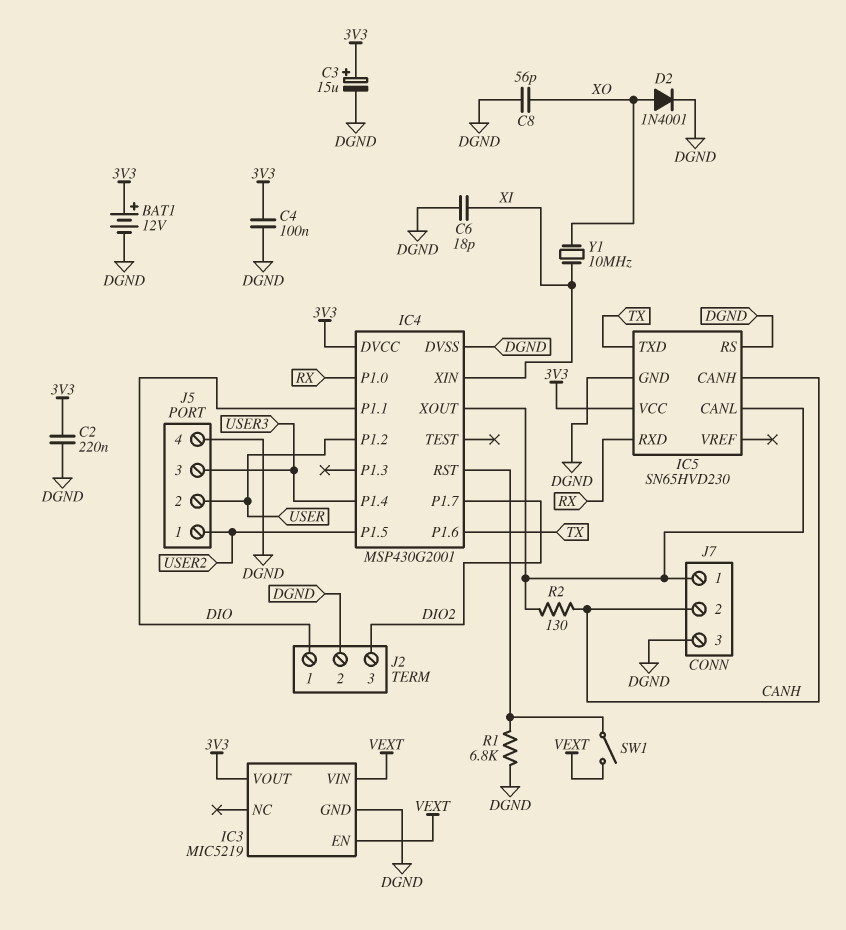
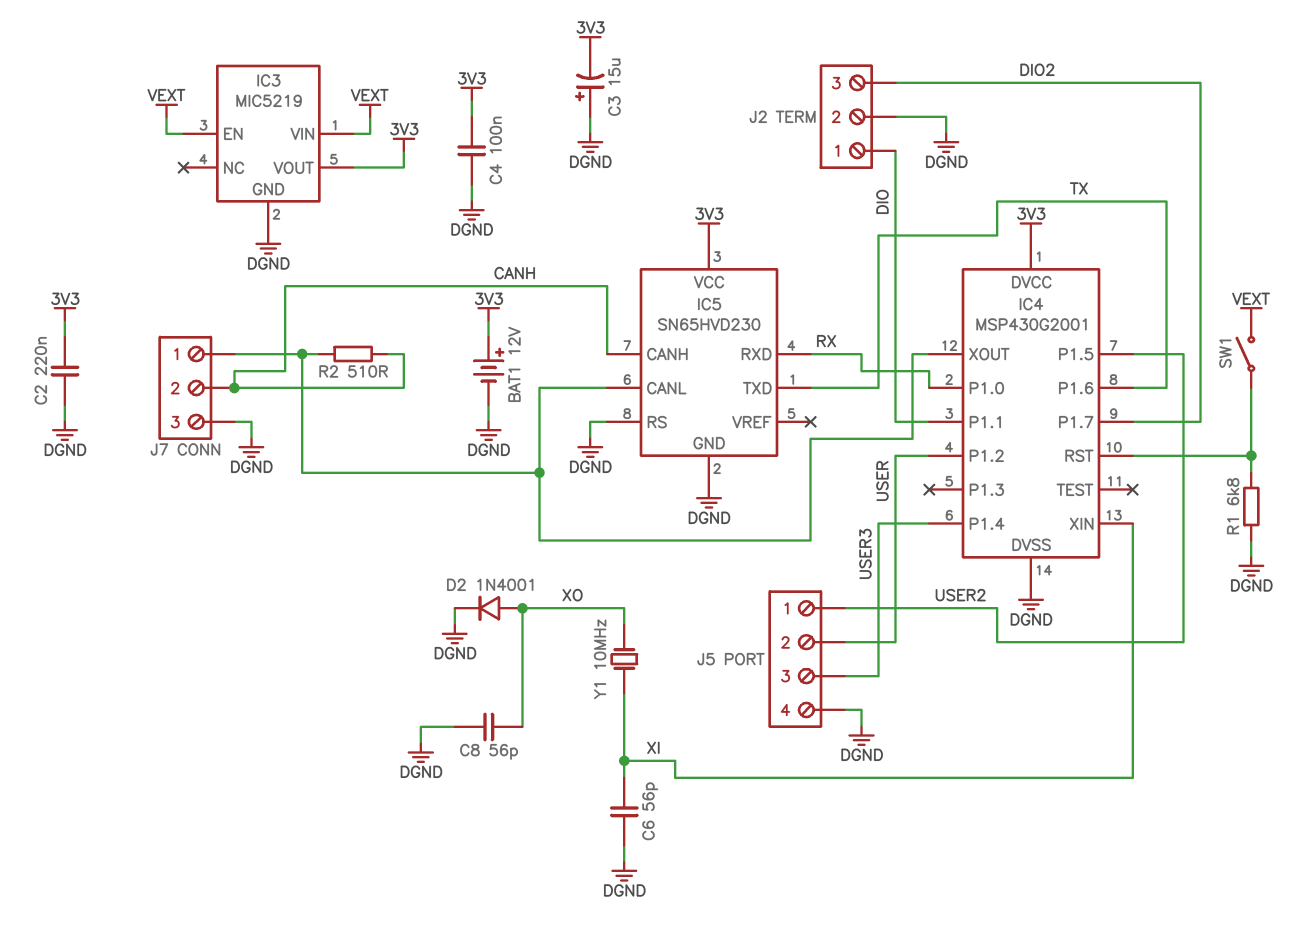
C3: 15uF (plus 3V3, minus DGND) -> 15uF (plus DGND, minus 3V3)
C6: 18pF (DGND, XI) -> 56pF (DGND, XI)
R2: 130 (CANH, IC4/XOUT) -> 510 (CANH, IC4/XOUT)

